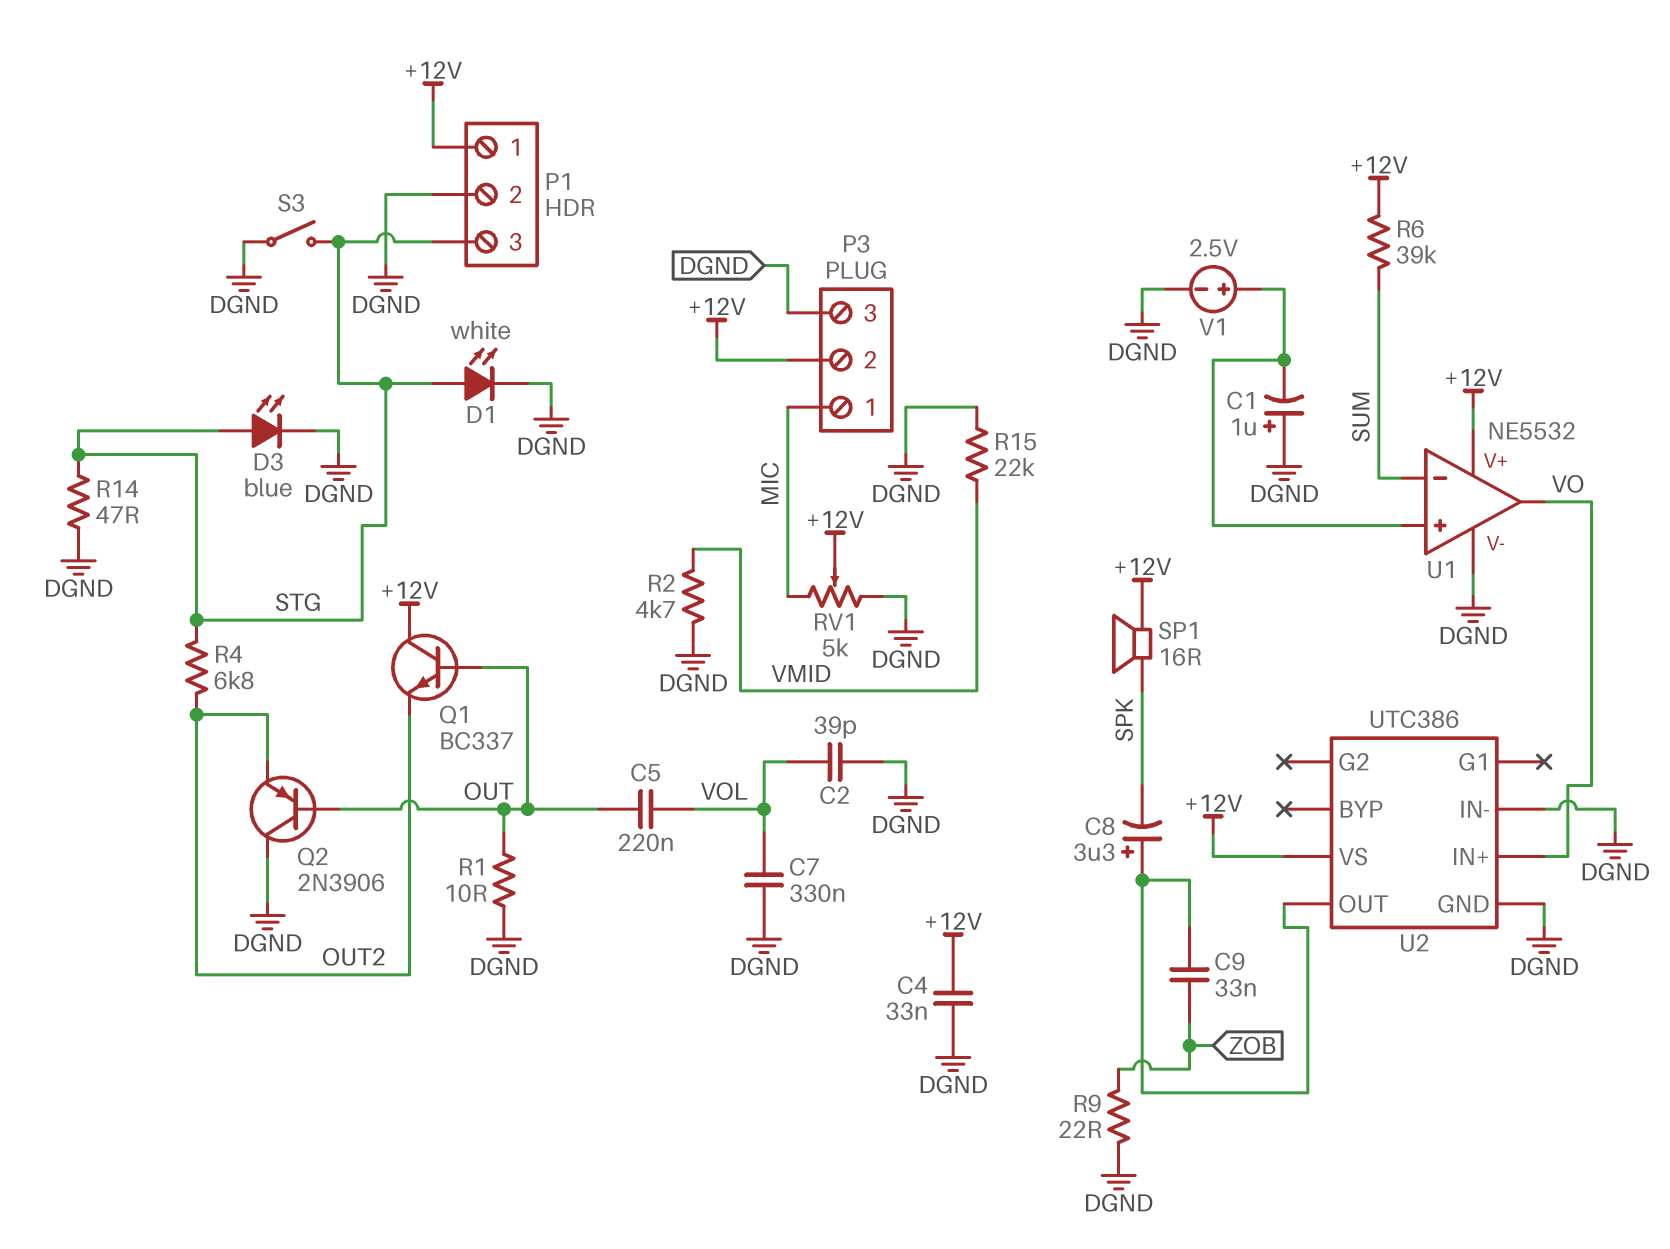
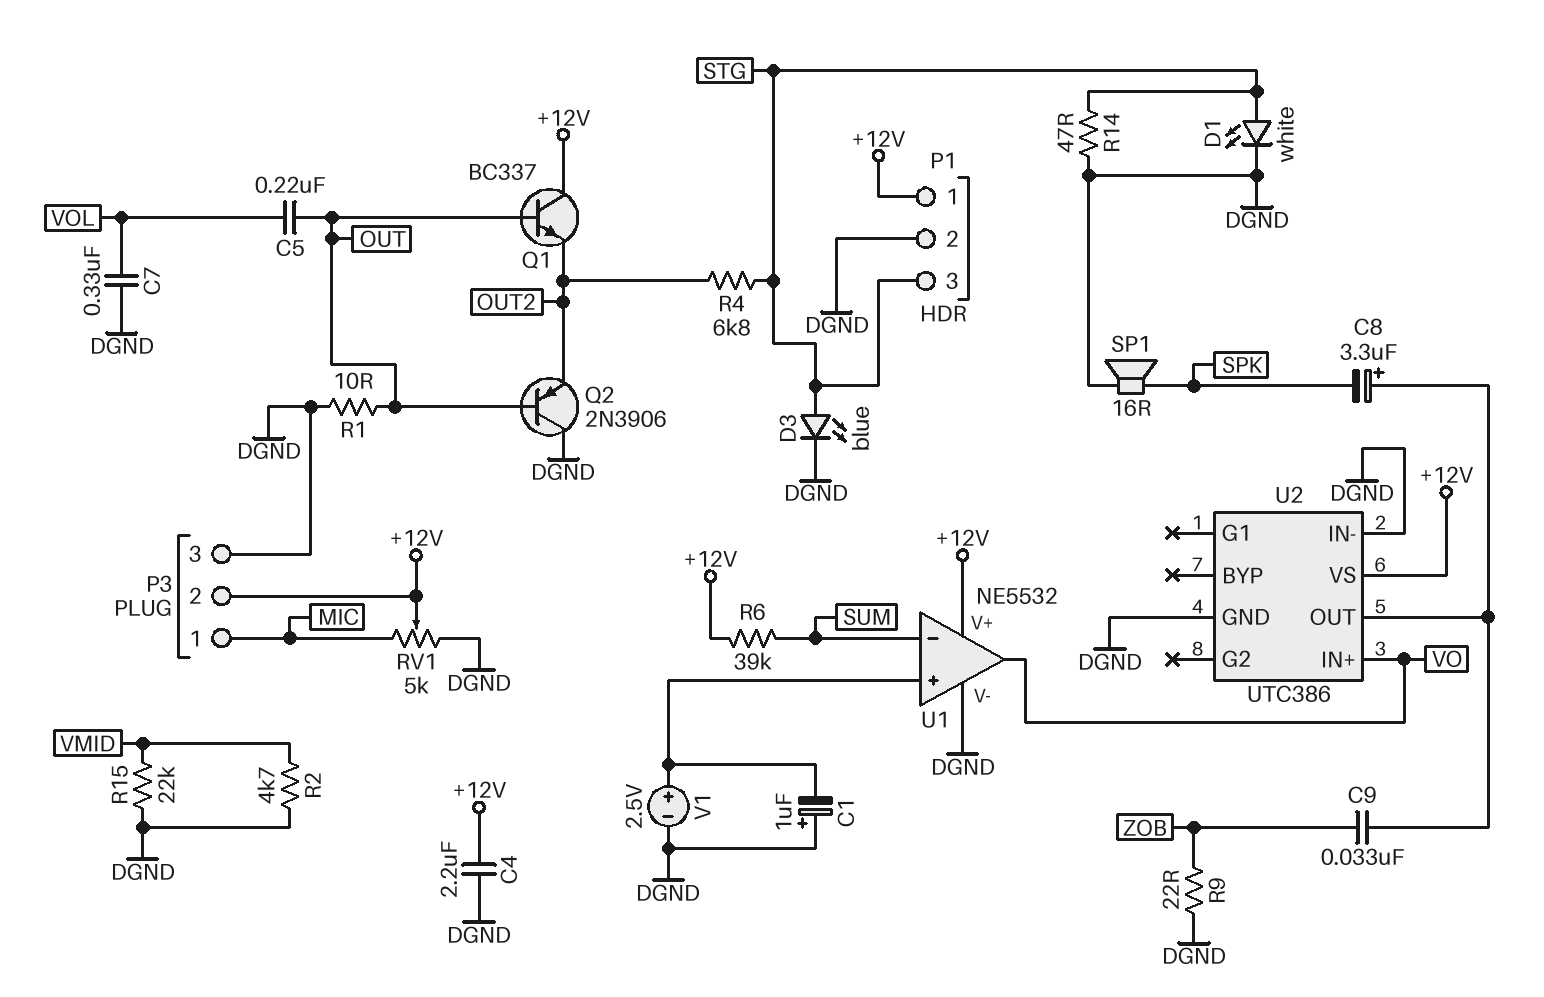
C2: 39pF (DGND, VOL) -> none
C4: 33nF (+12V, DGND) -> 2.2uF (+12V, DGND)
S3: switch (DGND, STG) -> none
SP1: speaker 16R (+12V, SPK) -> speaker 16R (DGND, SPK)

